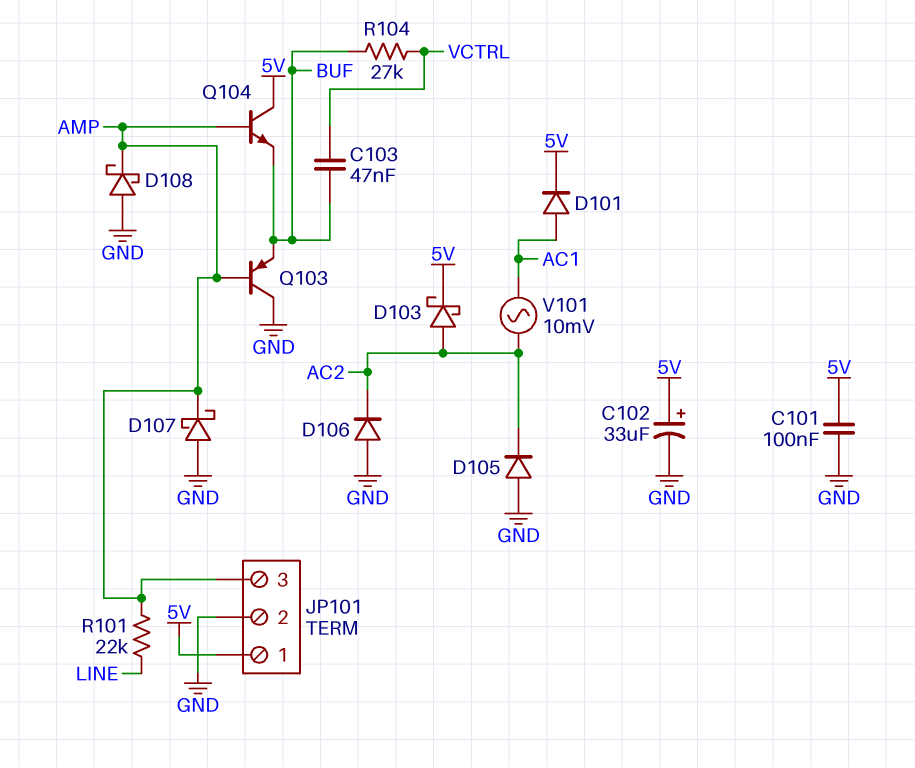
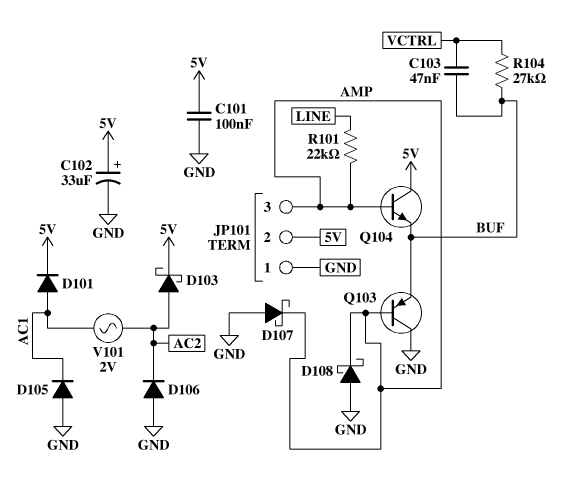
D105: diode (A GND, K AC2) -> diode (A GND, K AC1)
JP101 pin 1: 5V -> GND
JP101 pin 2: GND -> 5V
V101: AC 10mV (AC1, AC2) -> AC 2V (AC1, AC2)

